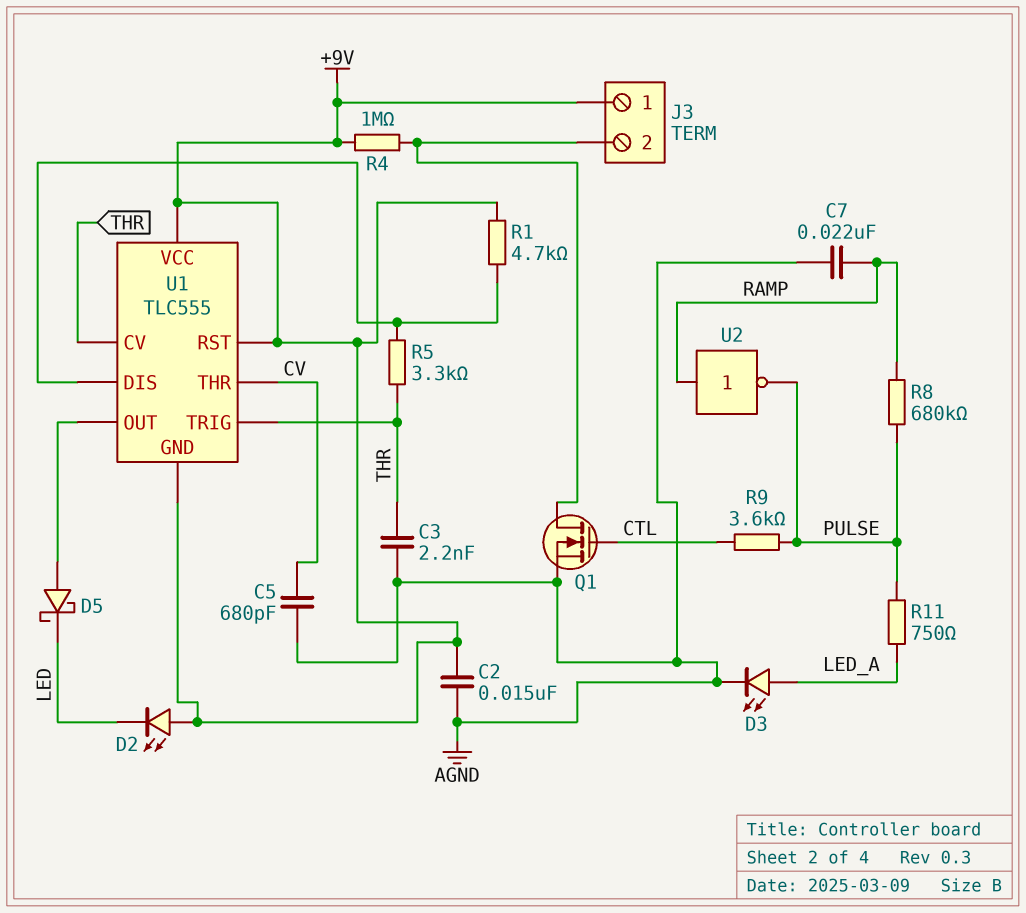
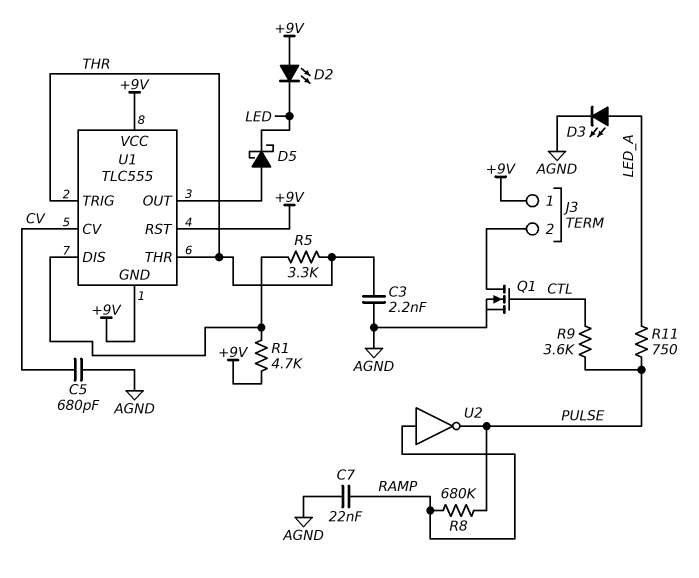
C2: 15nF (+9V, AGND) -> none
R4: 1M (+9V, J3/2) -> none
U1 pin CV: THR -> CV
U1 pin THR: CV -> THR

